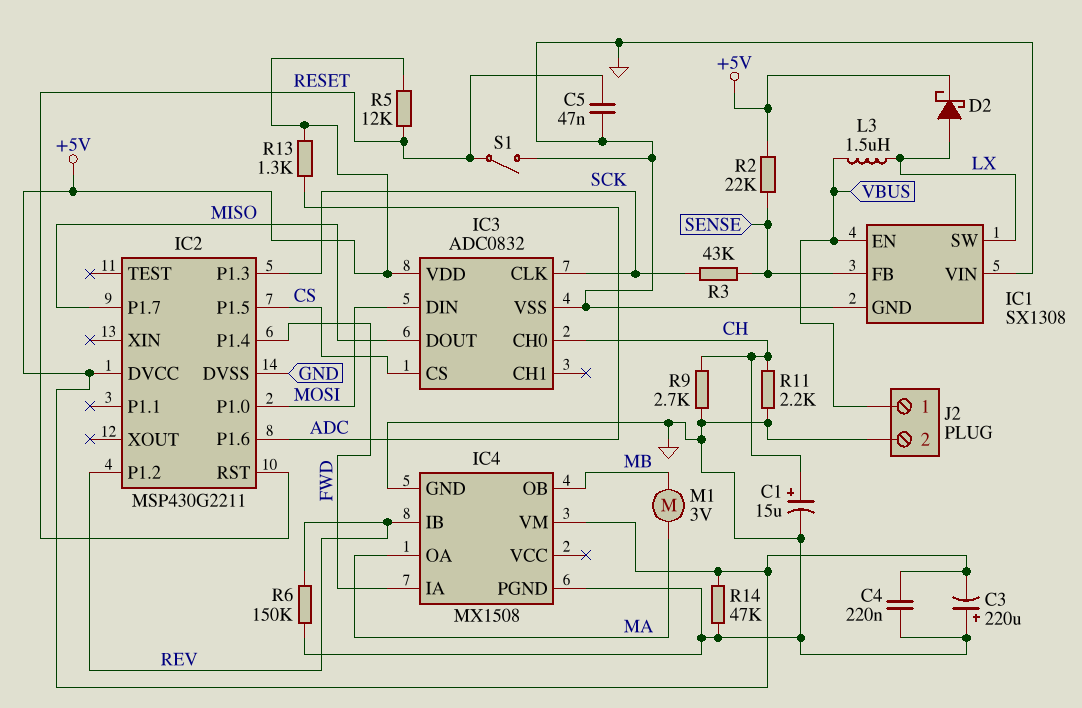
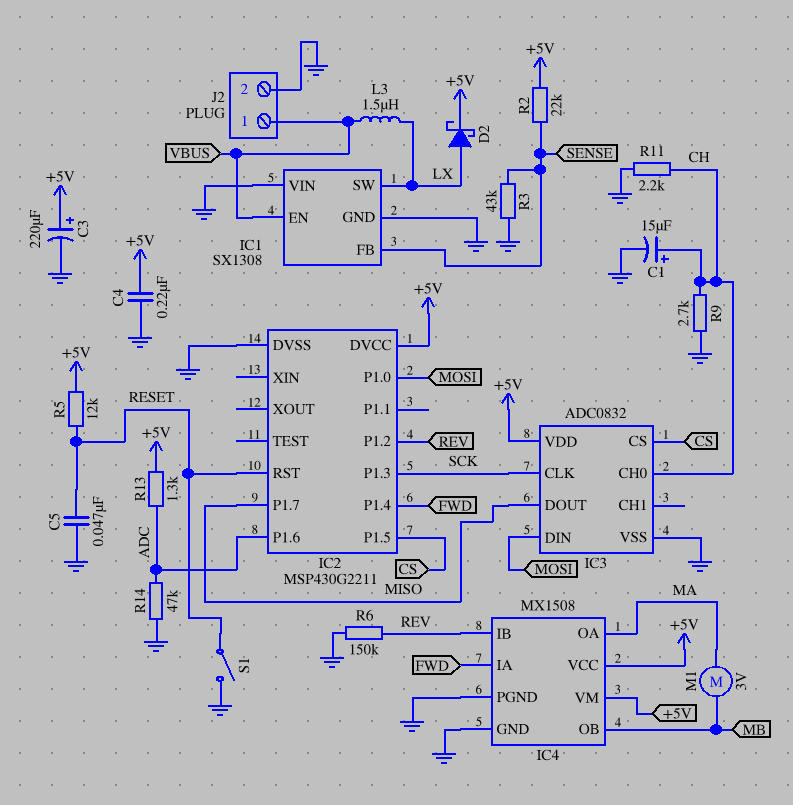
C3: 220uF (plus GND, minus +5V) -> 220uF (plus +5V, minus GND)
IC4 pin VCC: none -> +5V
R3: 43k (SCK, SENSE) -> 43k (GND, SENSE)
R14: 47k (+5V, GND) -> 47k (ADC, GND)

